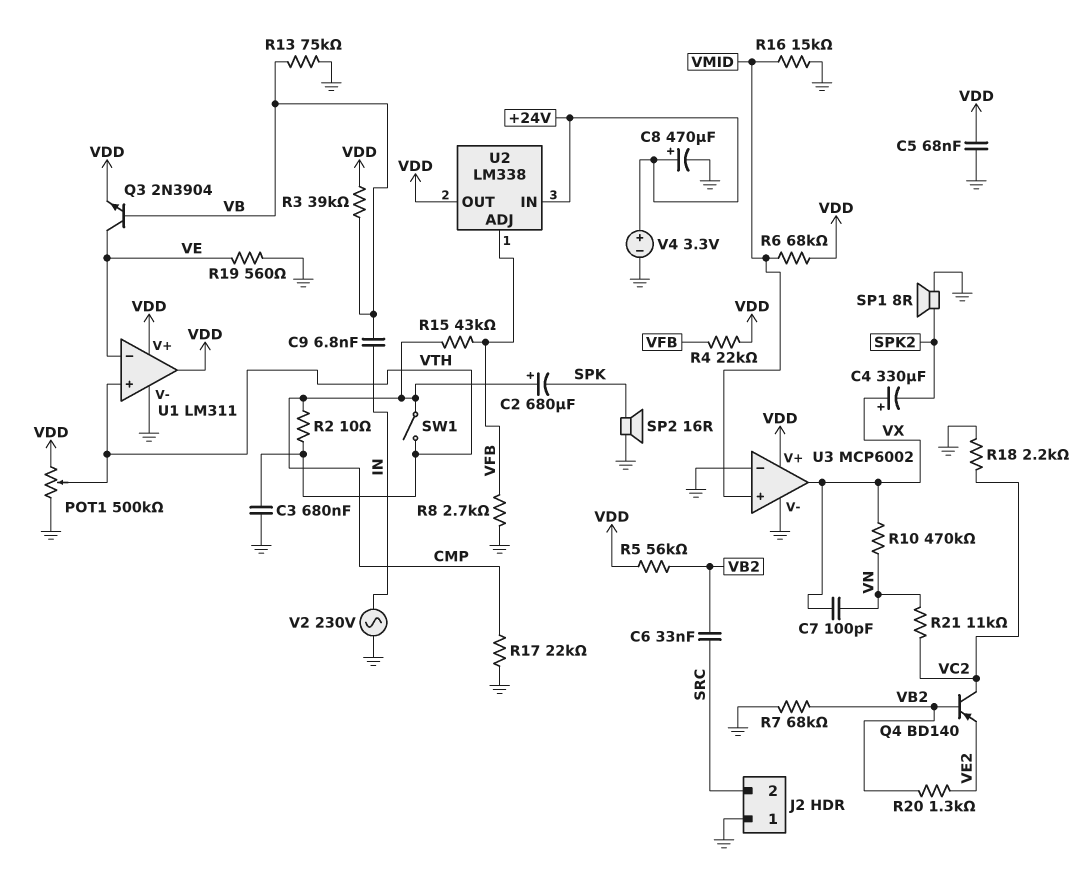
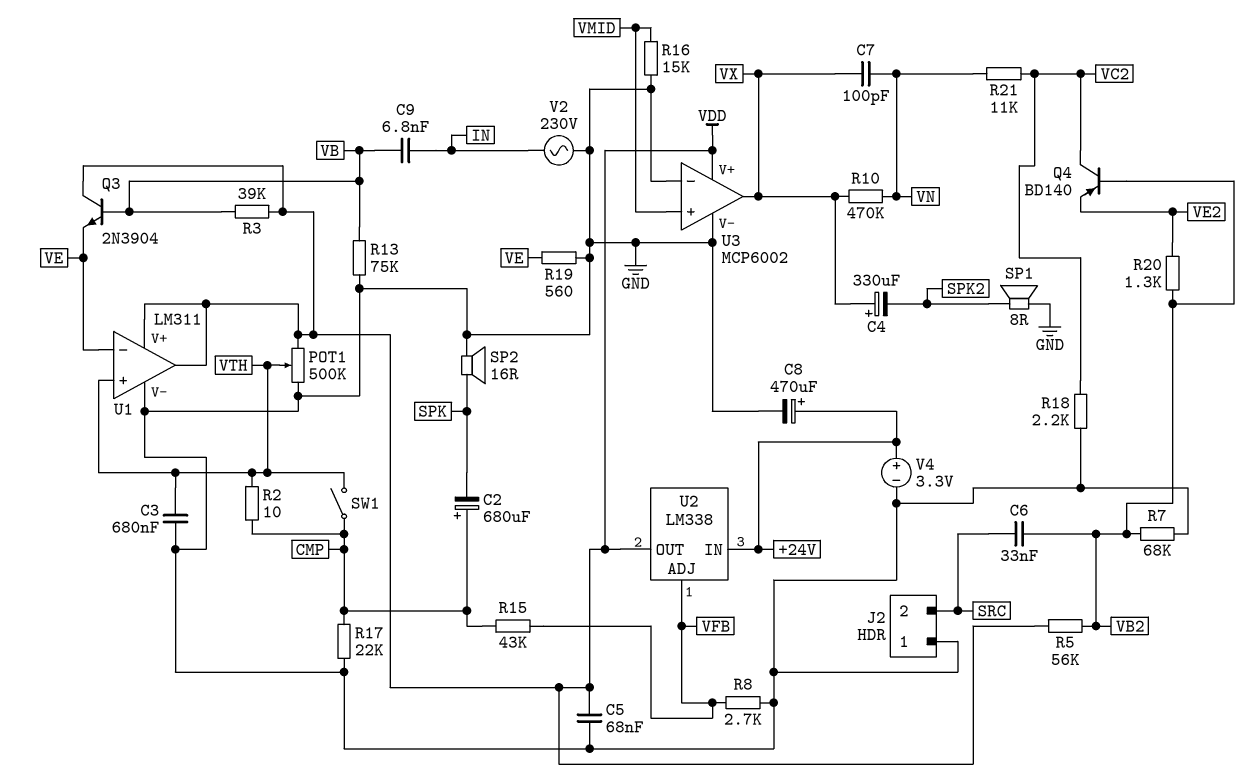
Q3: NPN 2N3904 (B VB, C VE, E VDD) -> NPN 2N3904 (B VB, C VDD, E VE)
R4: 22k (VDD, VFB) -> none
R6: 68k (VDD, VMID) -> none

